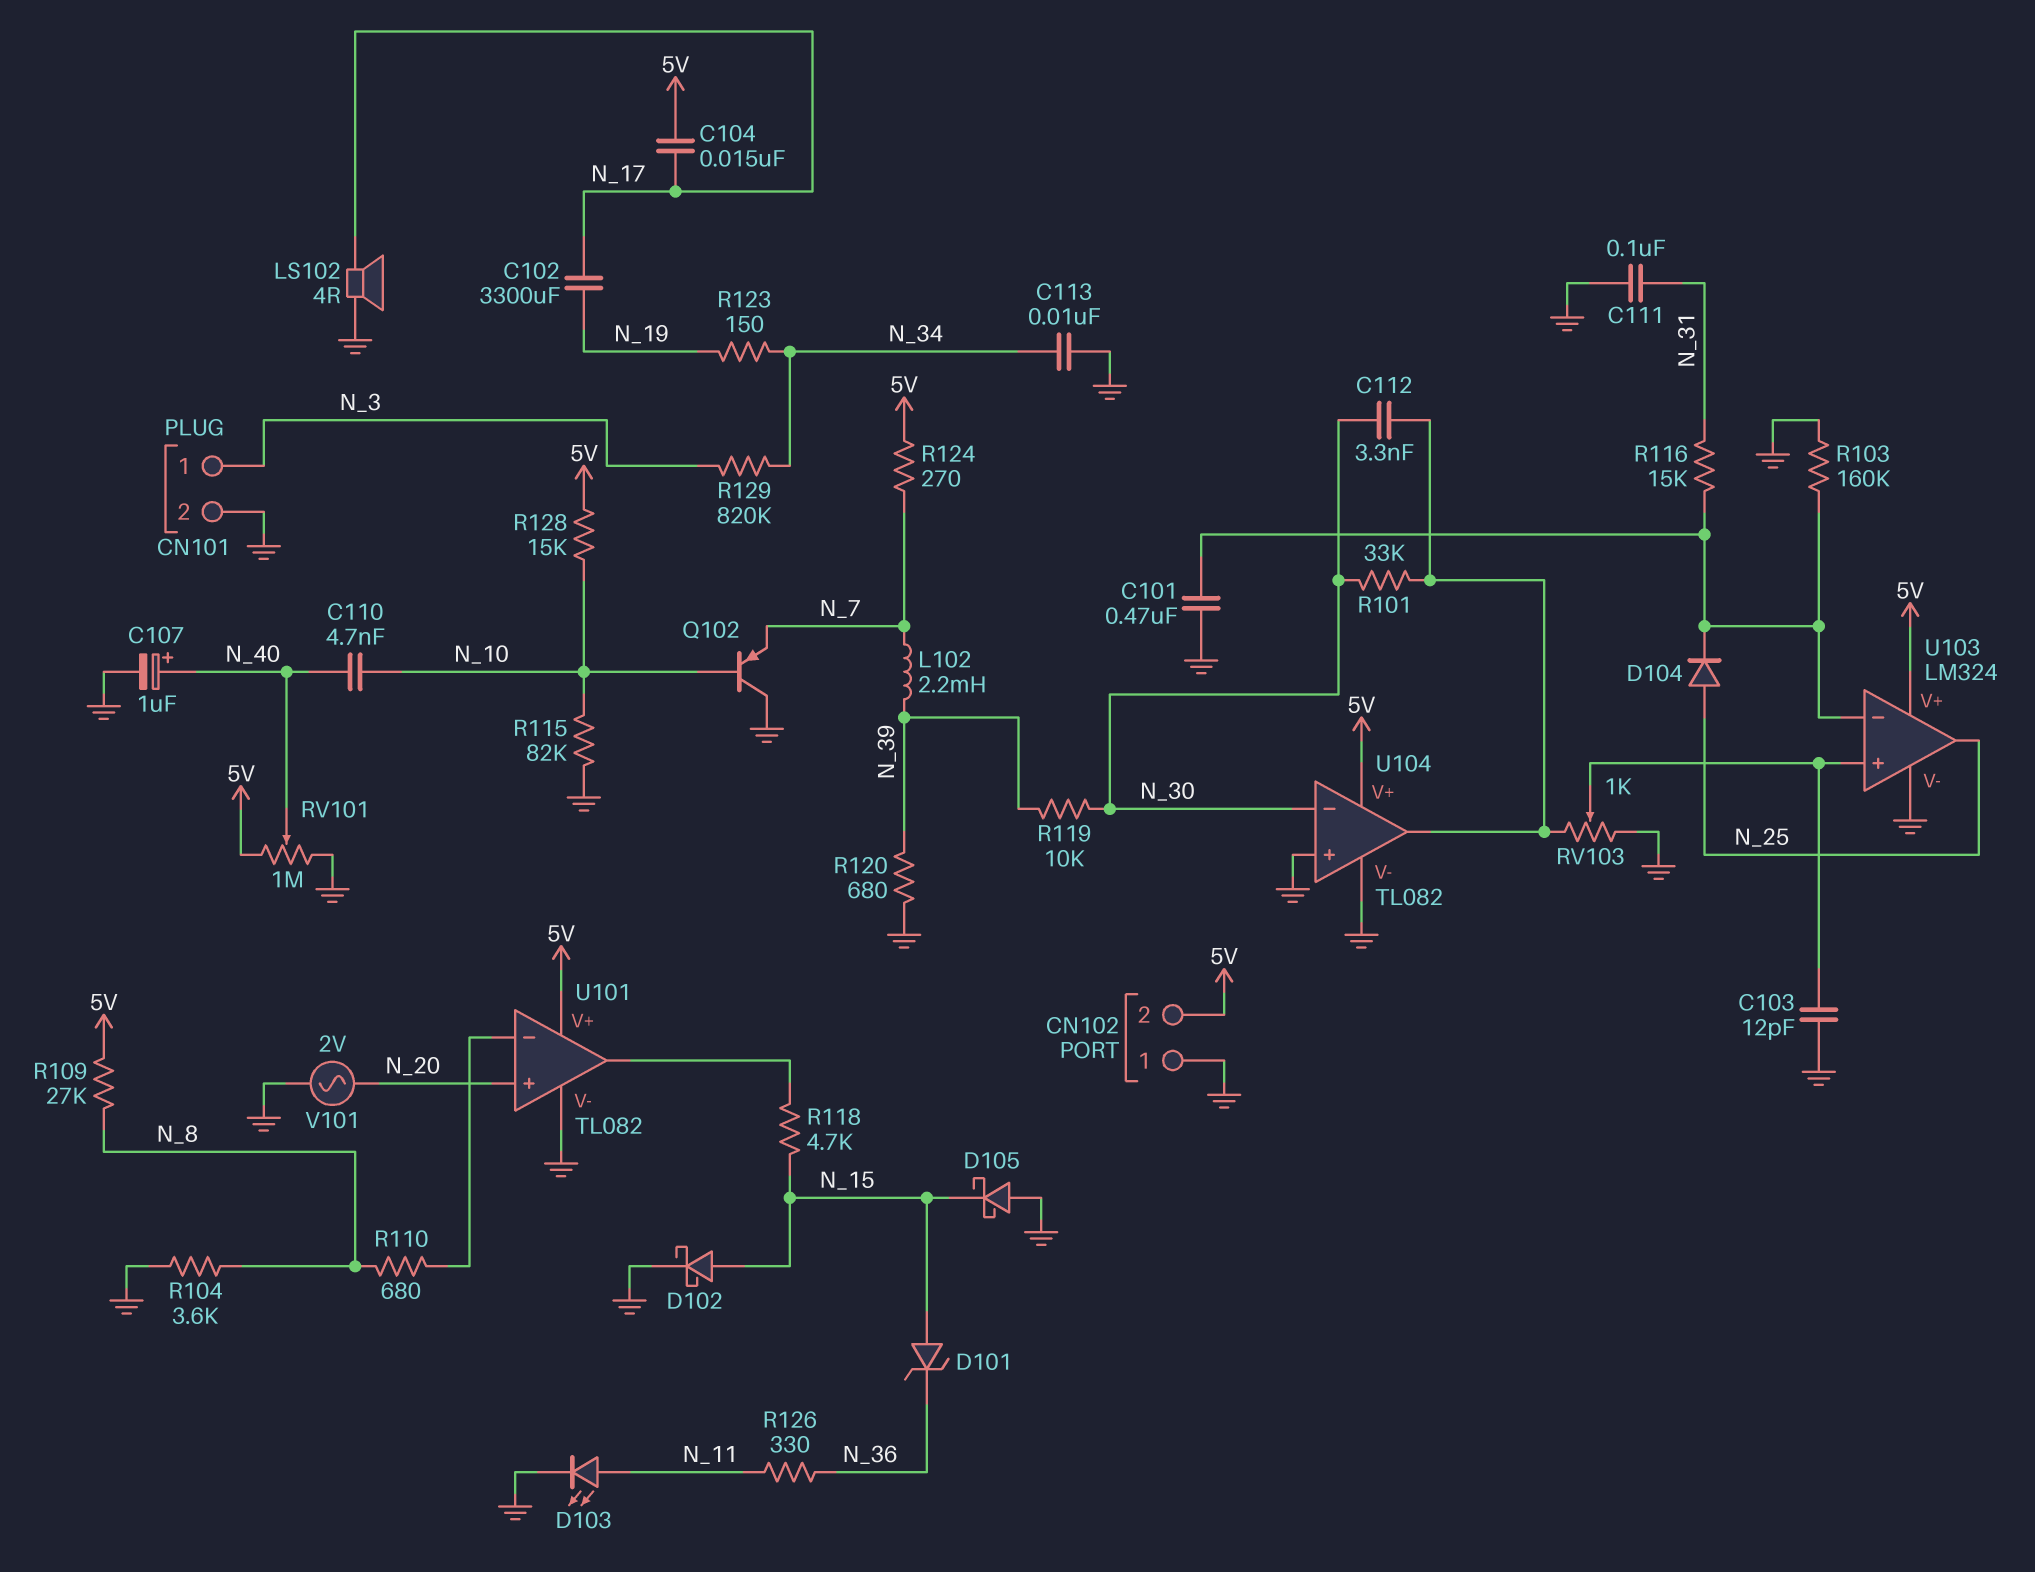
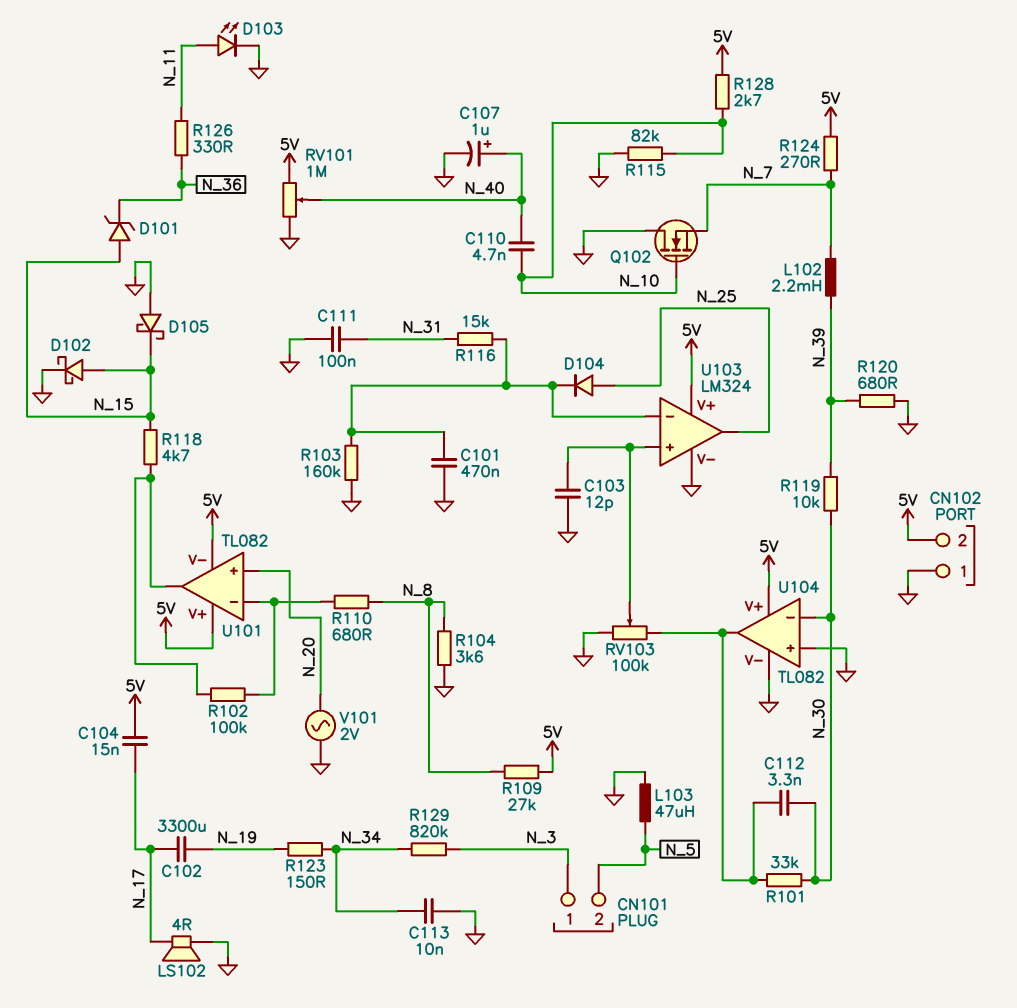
CN101 pin 2: GND -> N_5
L103: none -> 47uH (GND, N_5)
Q102: PNP (B N_10, C GND, E N_7) -> NMOS (G N_10, D GND, S N_7)
R102: none -> 100k (U101/in-, U101/out)
R128: 15k (5V, N_10) -> 2.7k (5V, N_10)
RV103: 1k (GND, U104/out, wiper U103/in+) -> 100k (GND, U104/out, wiper U103/in+)
U101 pin V-: GND -> 5V

